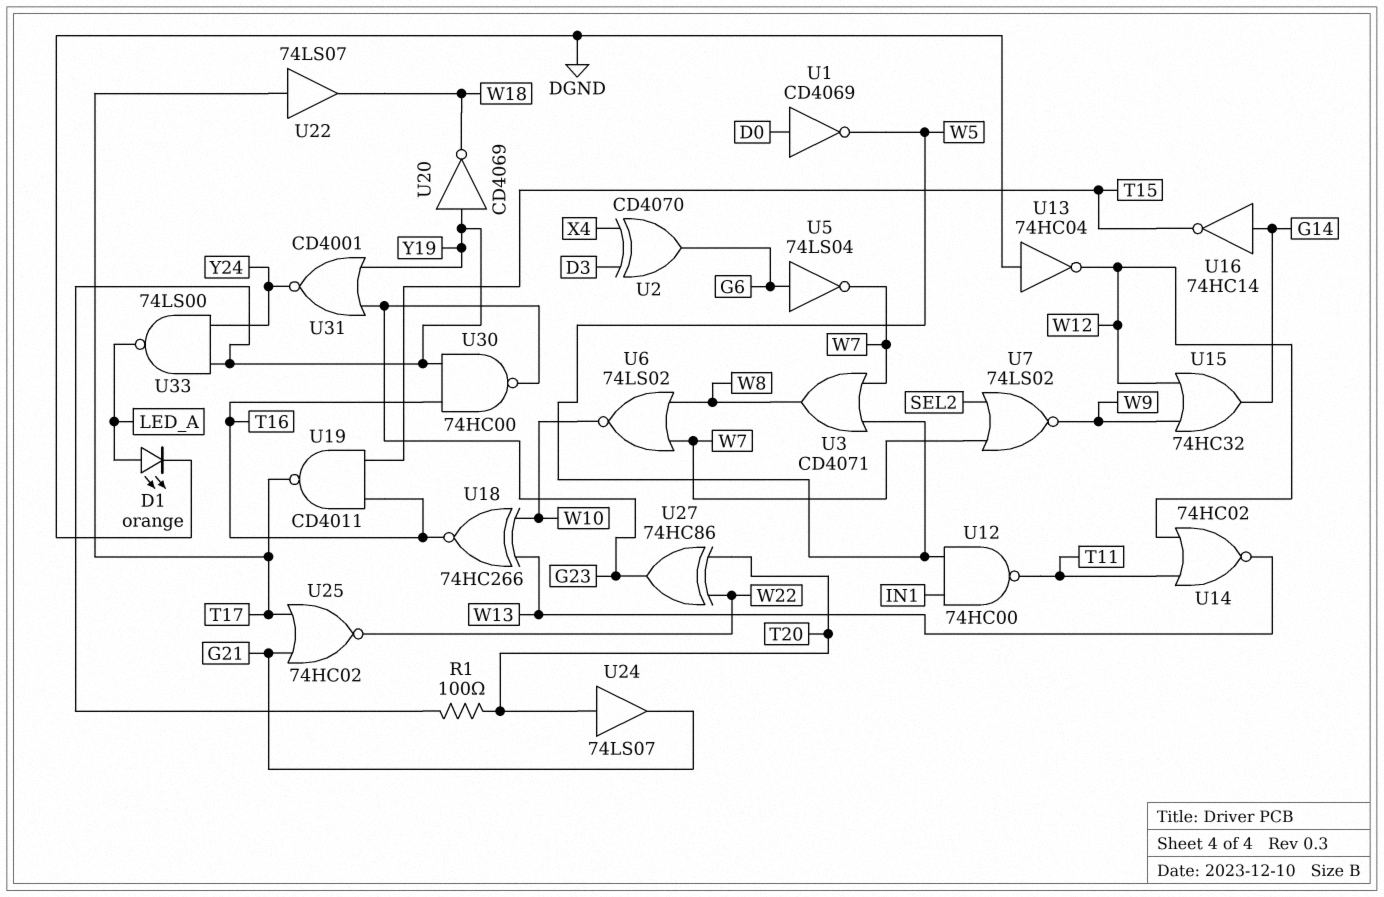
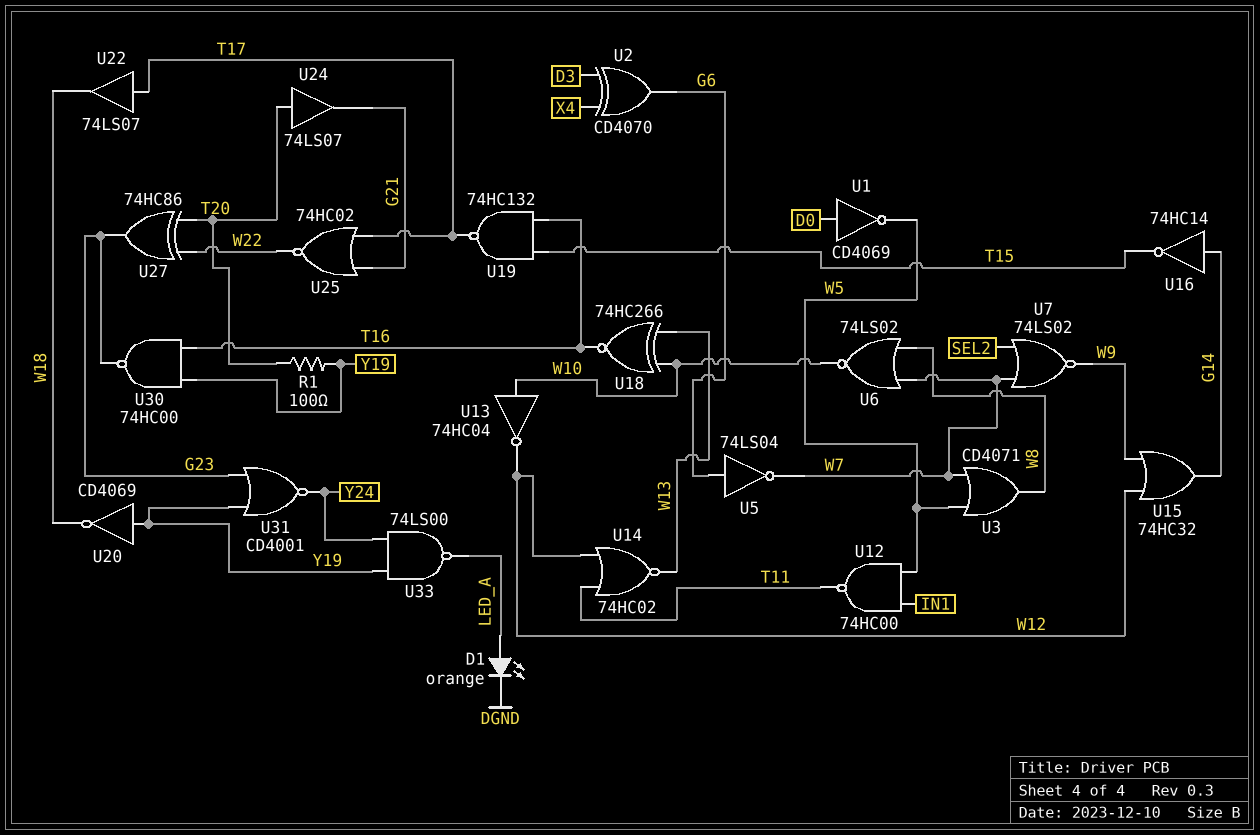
U13: NOT 74HC04 (in DGND, out W12) -> NOT 74HC04 (in W10, out W12)
U19: NAND CD4011 (in T15, in T16, out T17) -> NAND 74HC132 (in T15, in T16, out T17)

